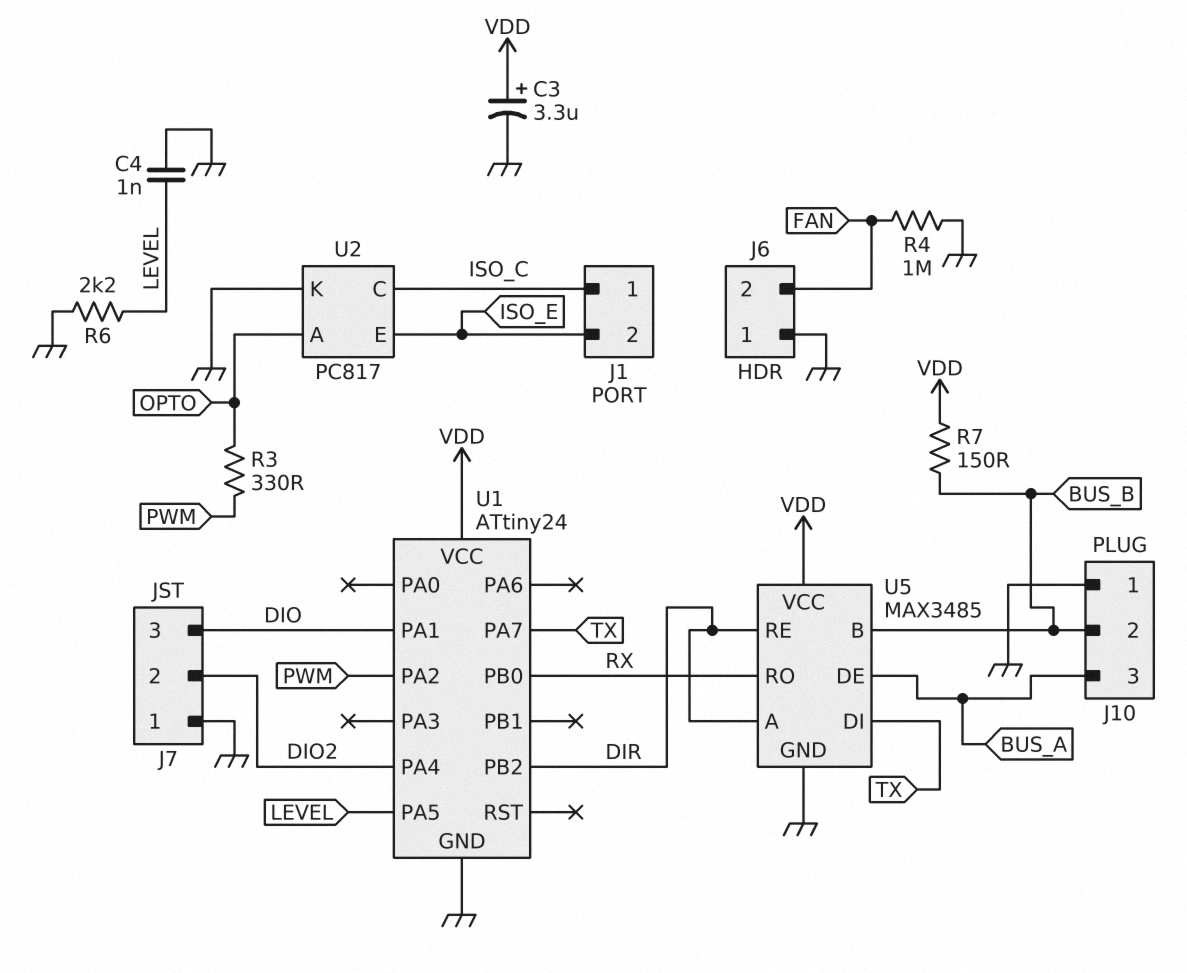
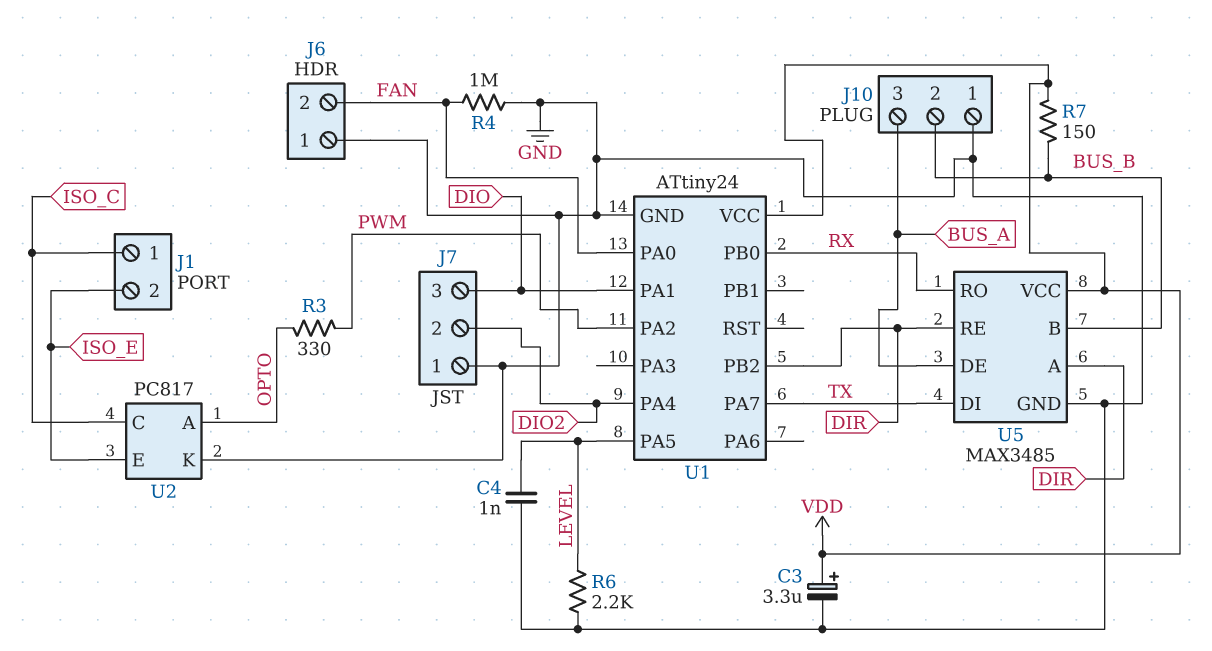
U1 pin PA0: none -> FAN

